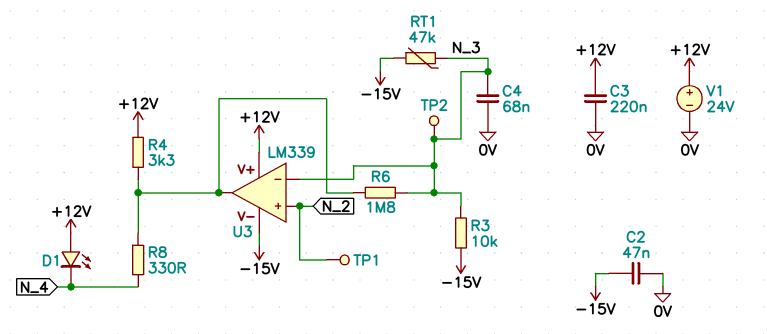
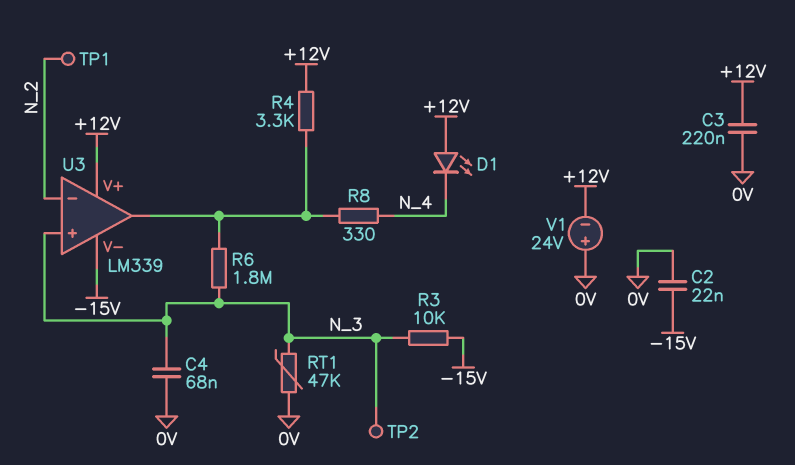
C2: 47nF (-15V, 0V) -> 22nF (-15V, 0V)
RT1: 47k (-15V, N_3) -> 47k (0V, N_3)
U3 pin in+: N_2 -> N_3
U3 pin in-: N_3 -> N_2
V1: 24V (plus +12V, minus 0V) -> 24V (plus 0V, minus +12V)

